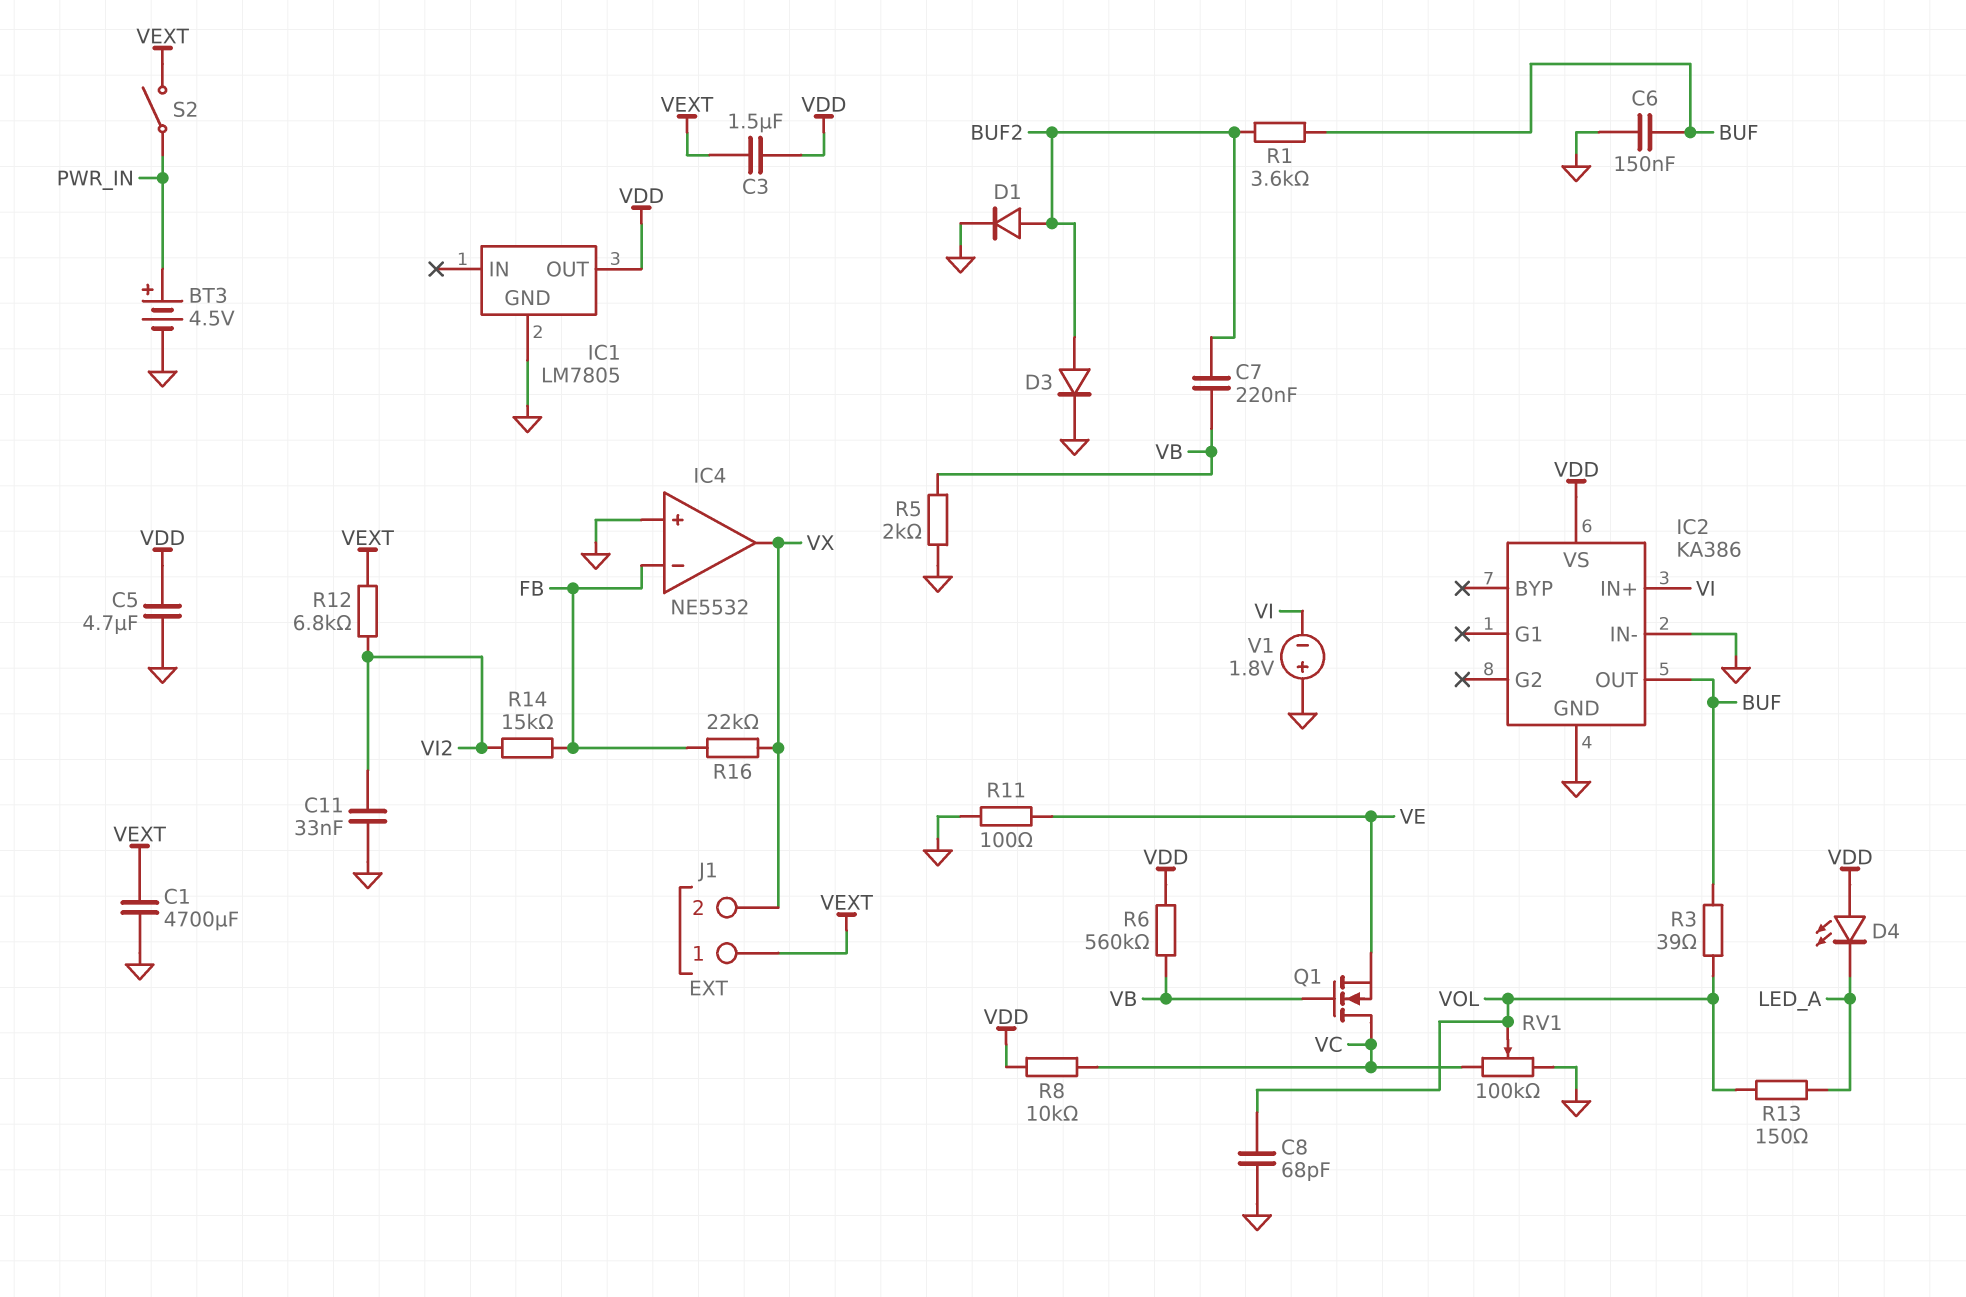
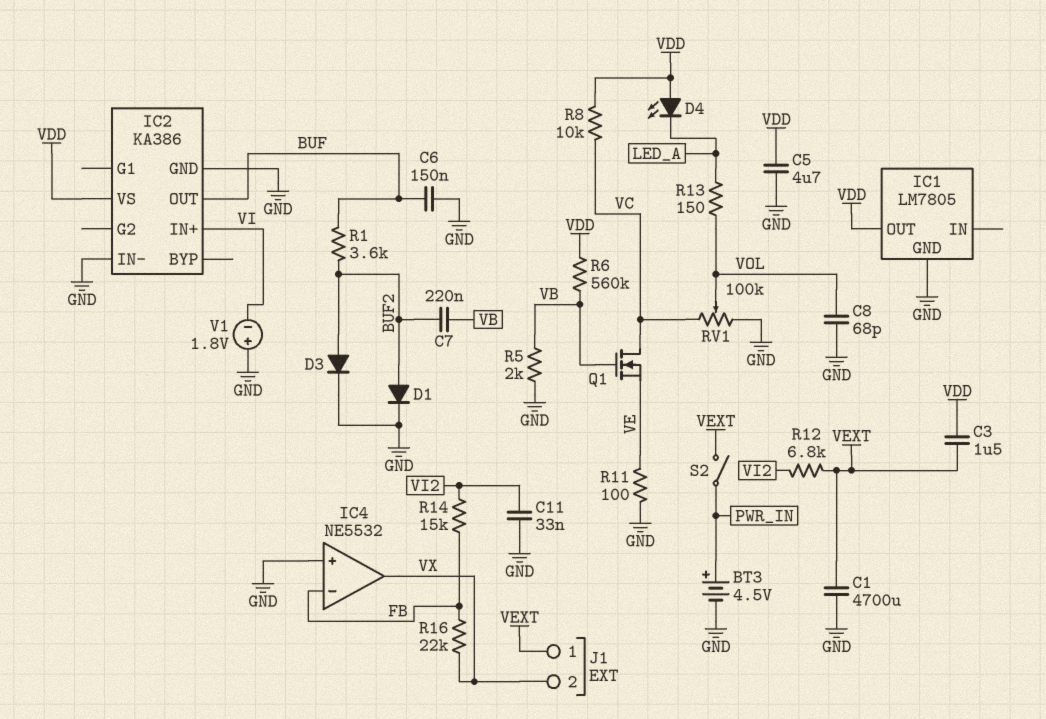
R3: 39 (BUF, VOL) -> none

